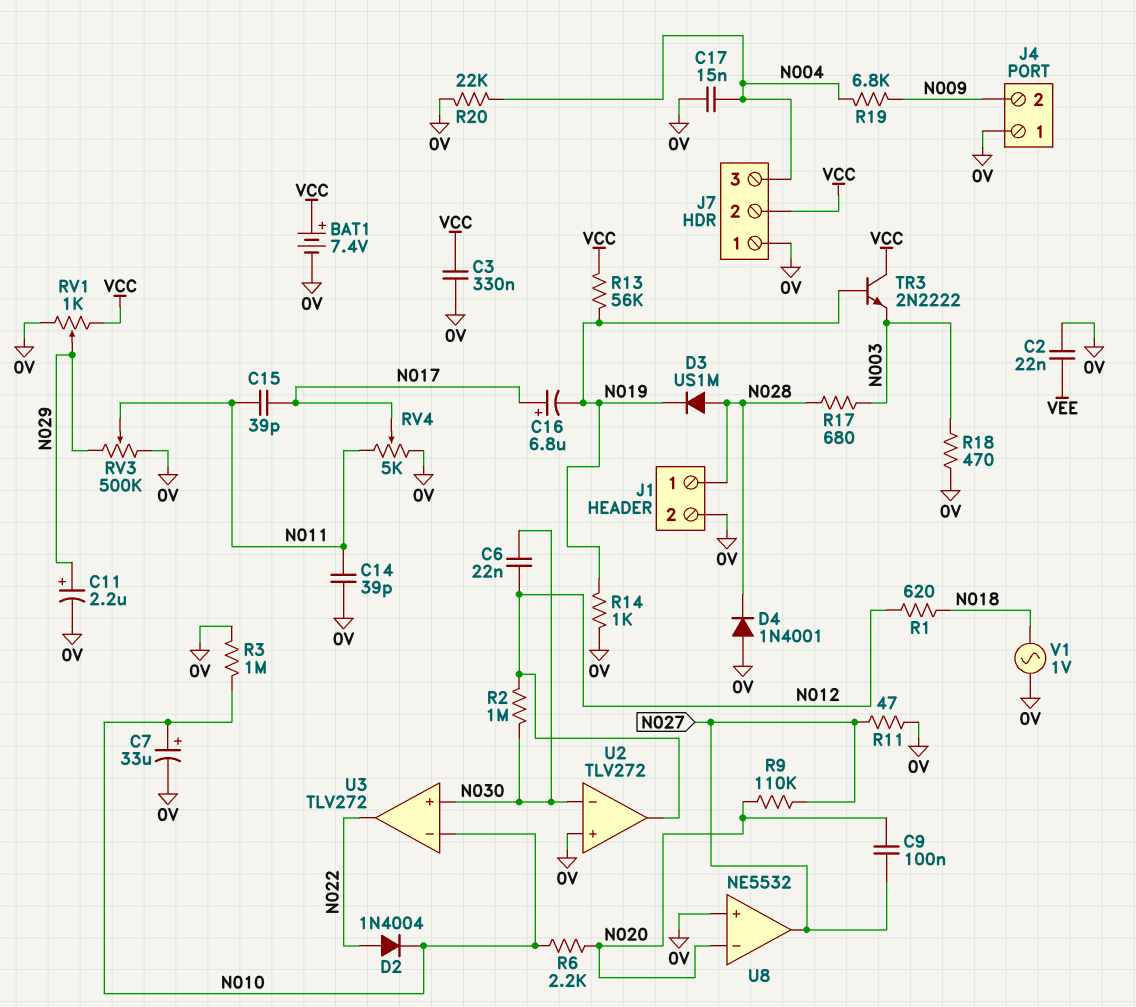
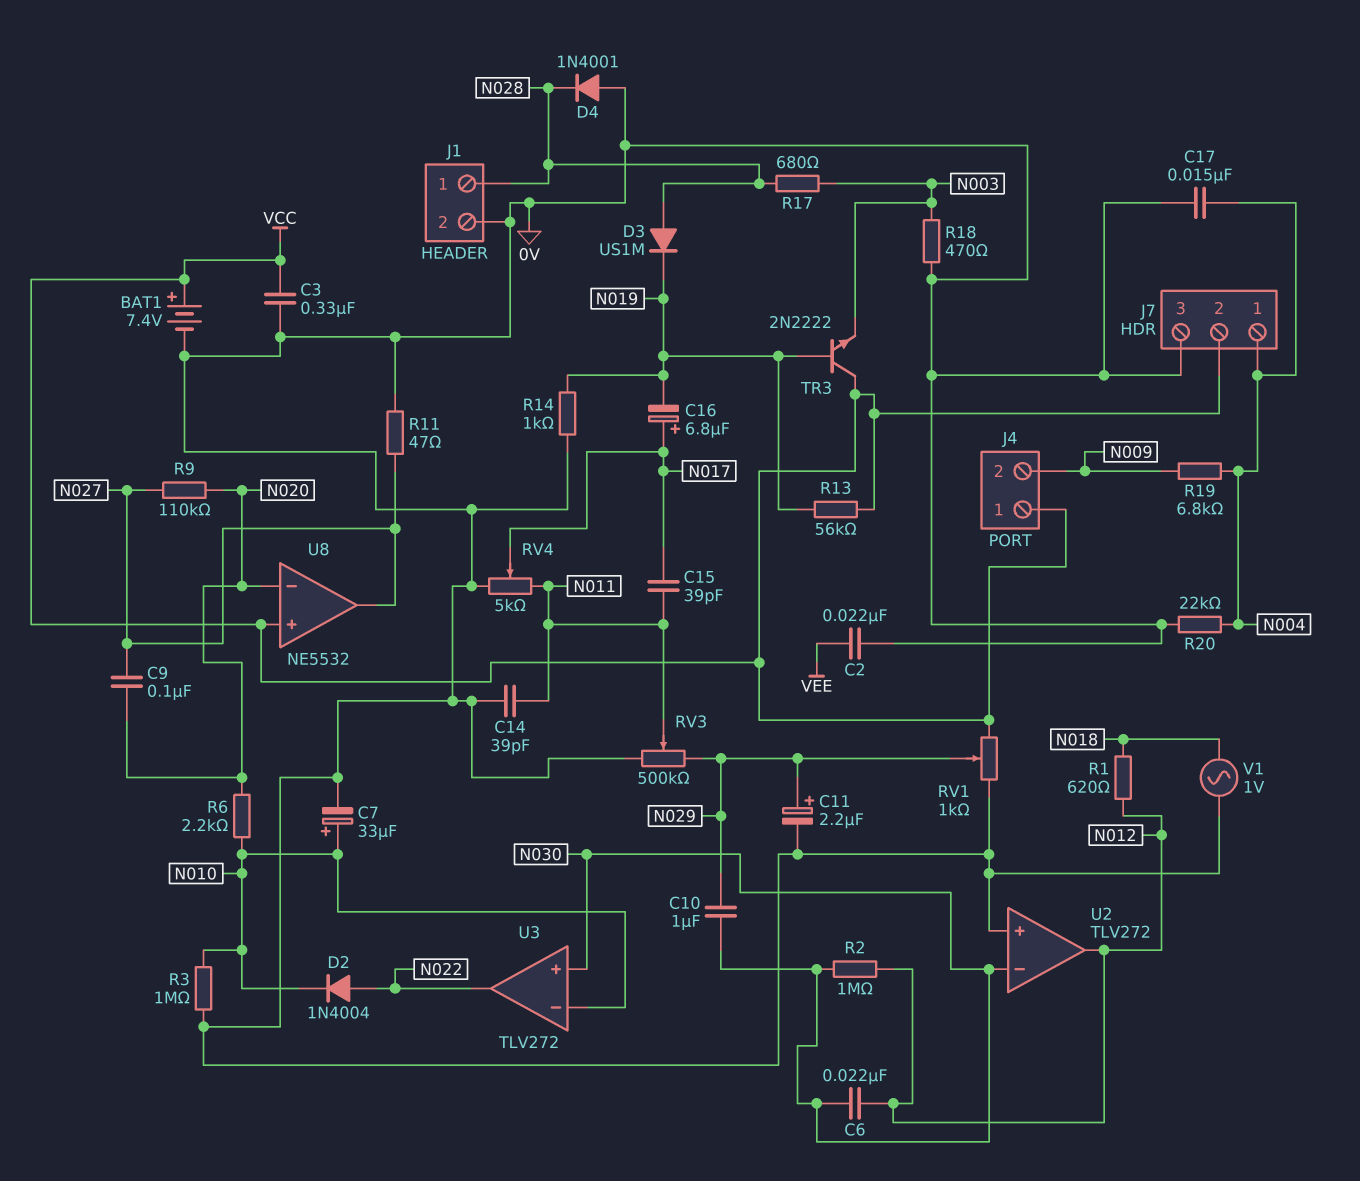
C10: none -> 1uF (N029, N030)
J4 pin 1: 0V -> VCC
J7 pin 1: 0V -> N004
J7 pin 3: N004 -> 0V
U8 pin in+: 0V -> VCC

